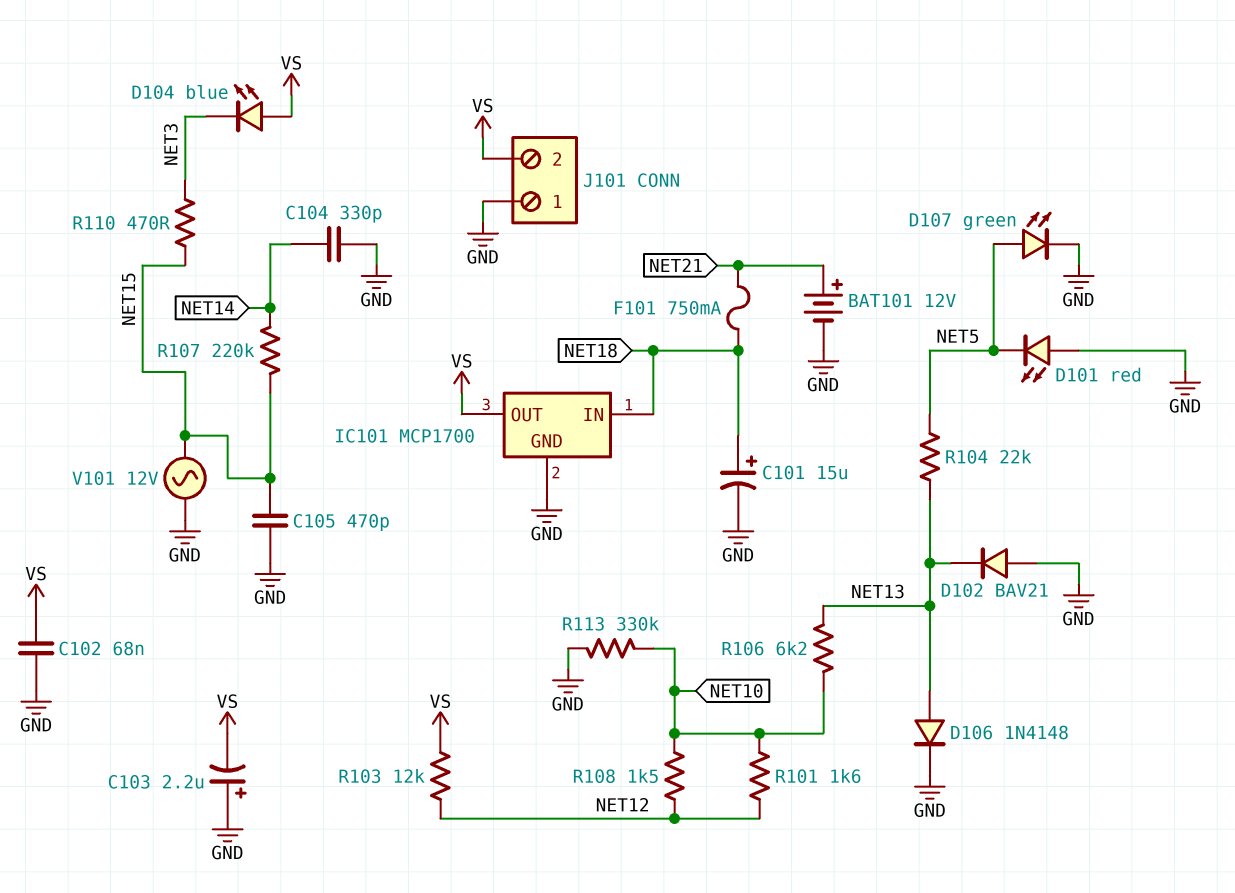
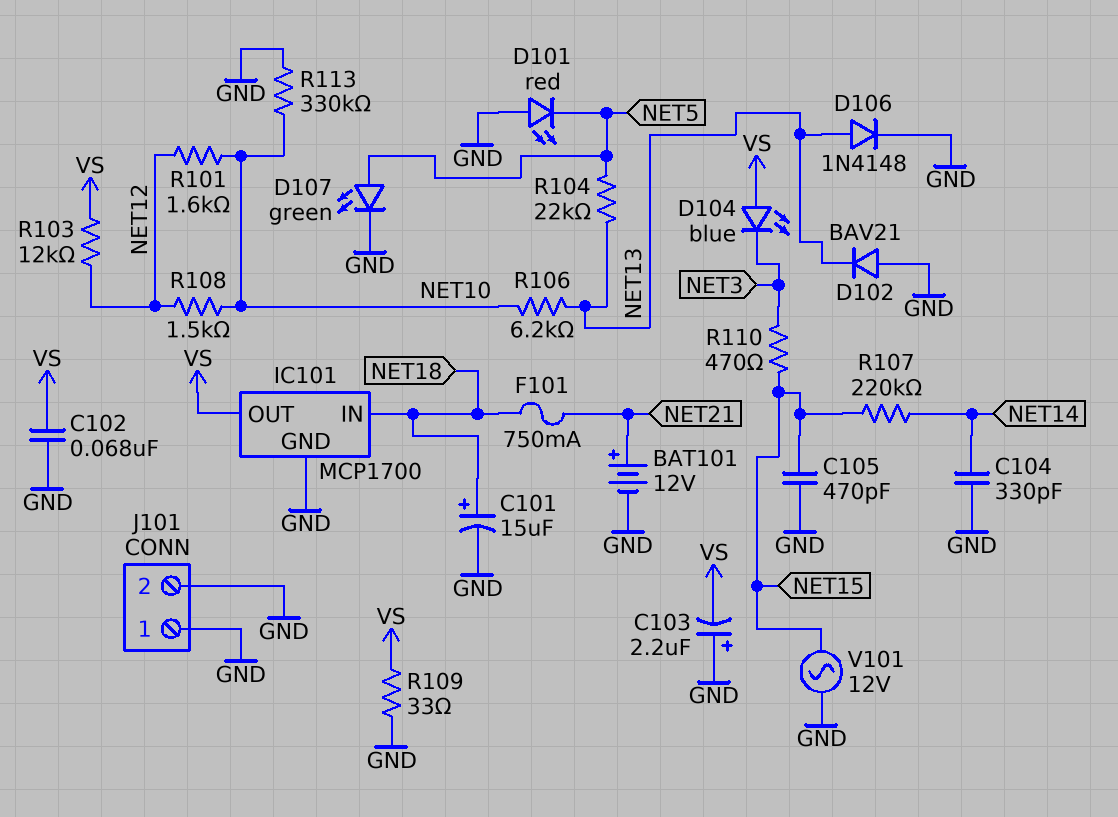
J101 pin 2: VS -> GND
R109: none -> 33 (GND, VS)

